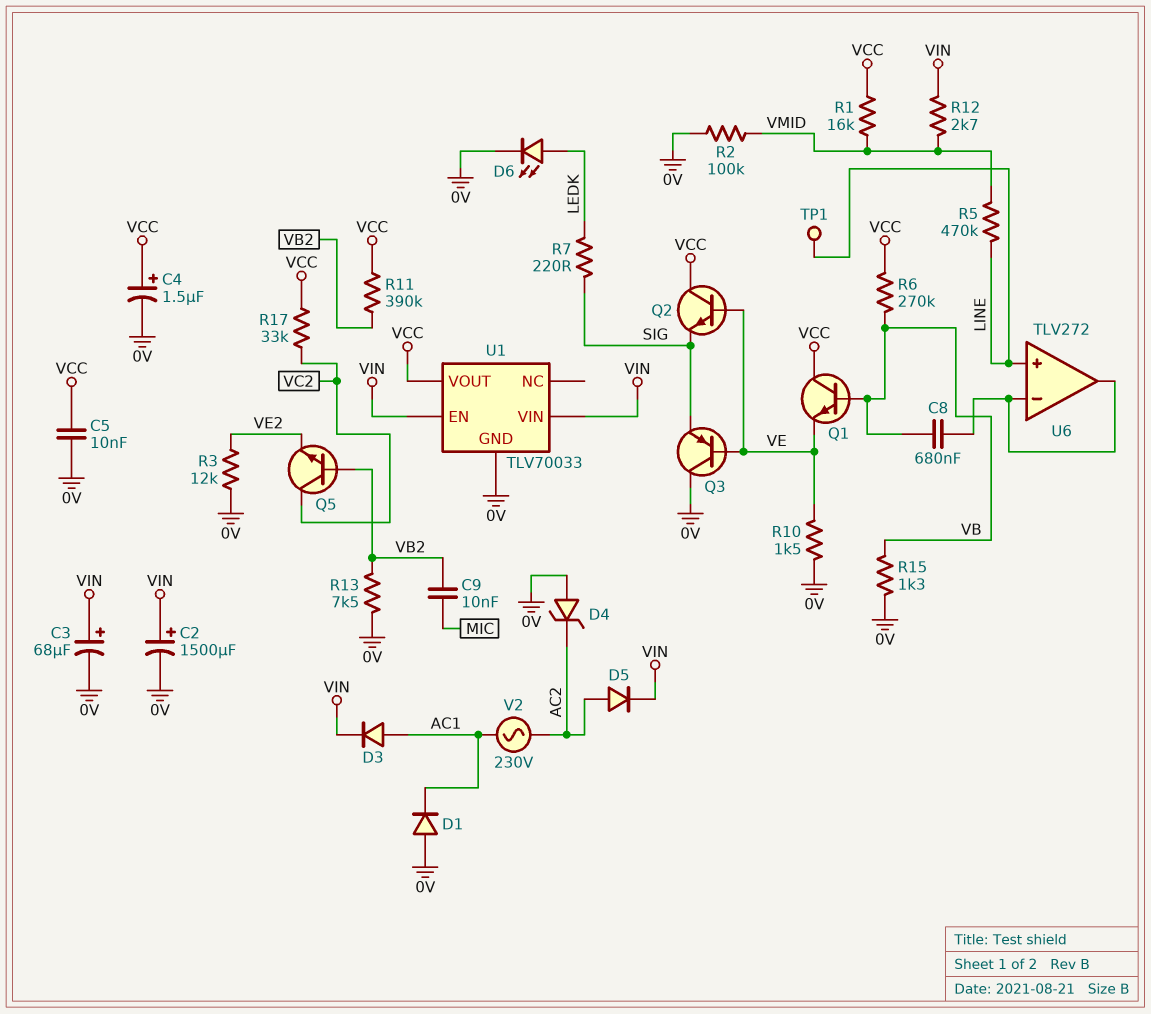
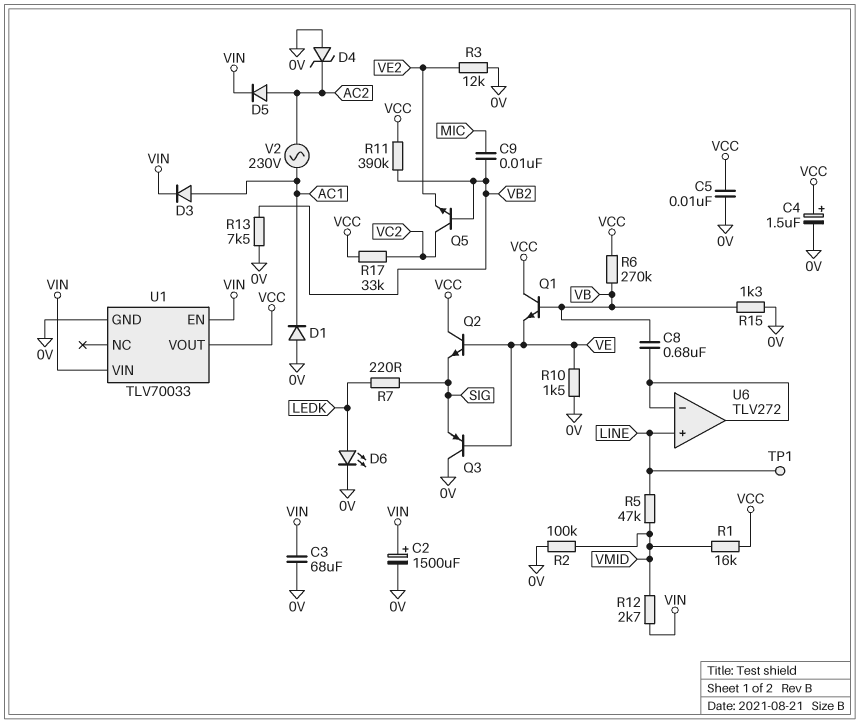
C3: 68uF (plus VIN, minus 0V) -> 68uF (0V, VIN)
R5: 470k (LINE, VMID) -> 47k (LINE, VMID)

